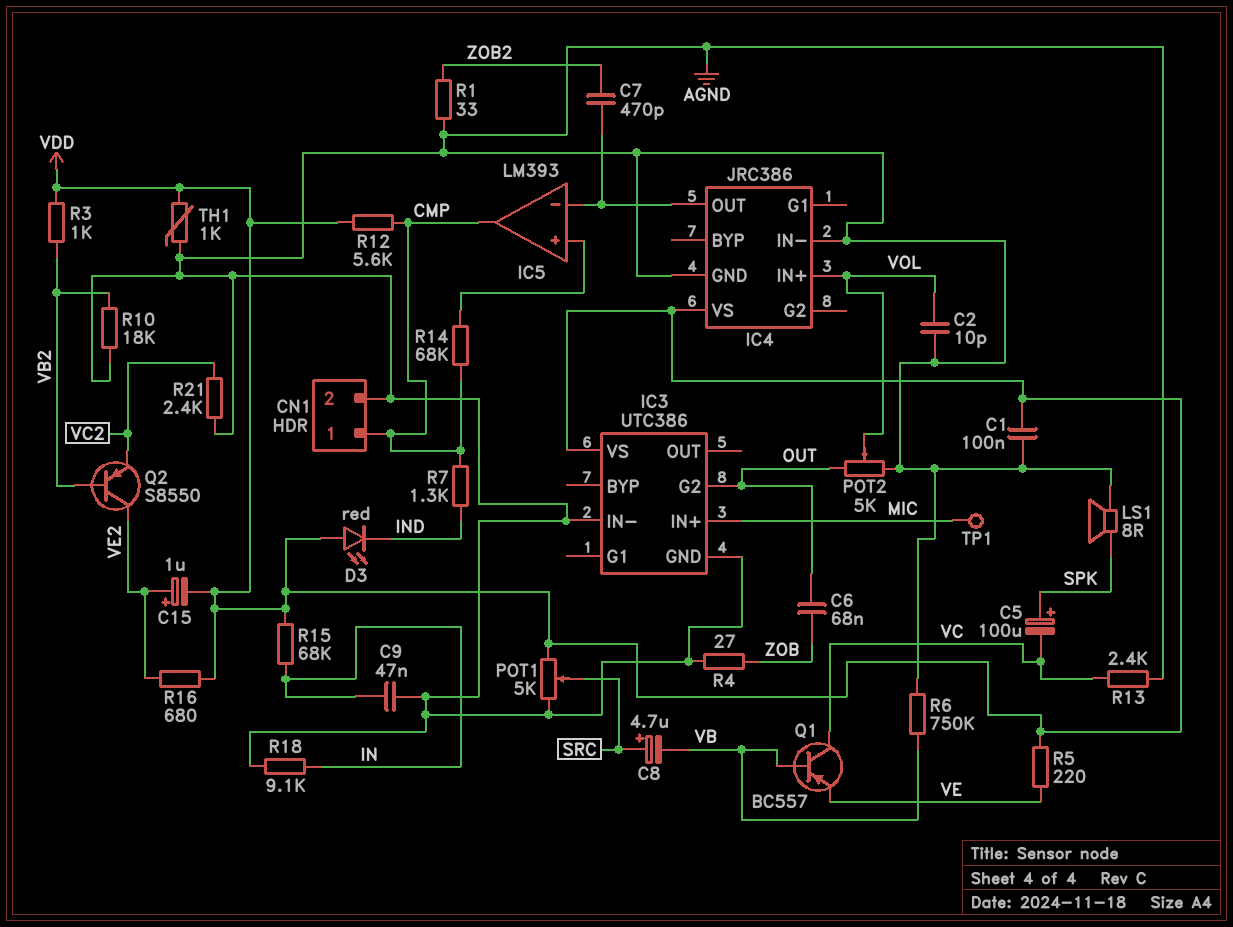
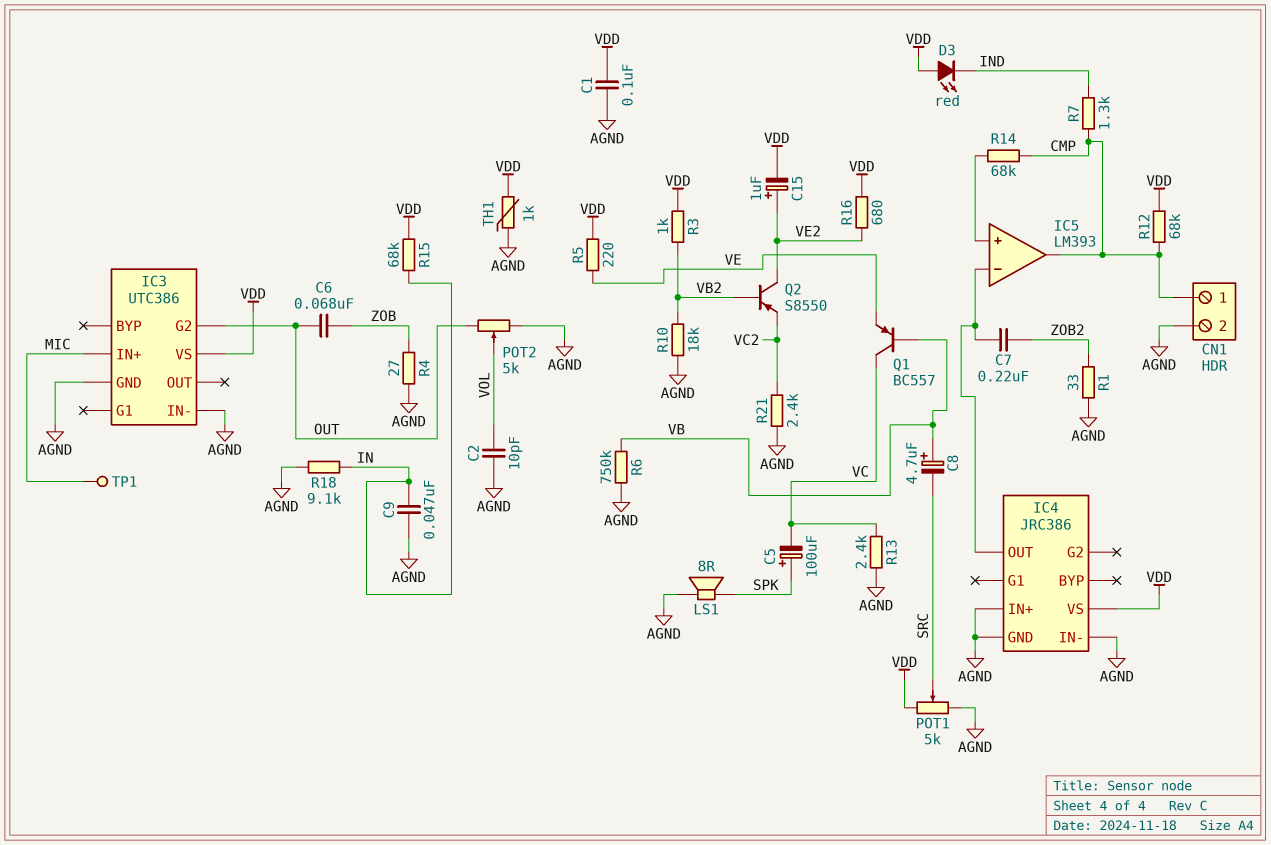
C7: 470pF (IC4/OUT, ZOB2) -> 220nF (IC4/OUT, ZOB2)
C8: 4.7uF (plus SRC, minus VB) -> 4.7uF (plus VB, minus SRC)
IC4 pin IN+: VOL -> AGND
R12: 5.6k (CMP, VDD) -> 68k (CMP, VDD)

